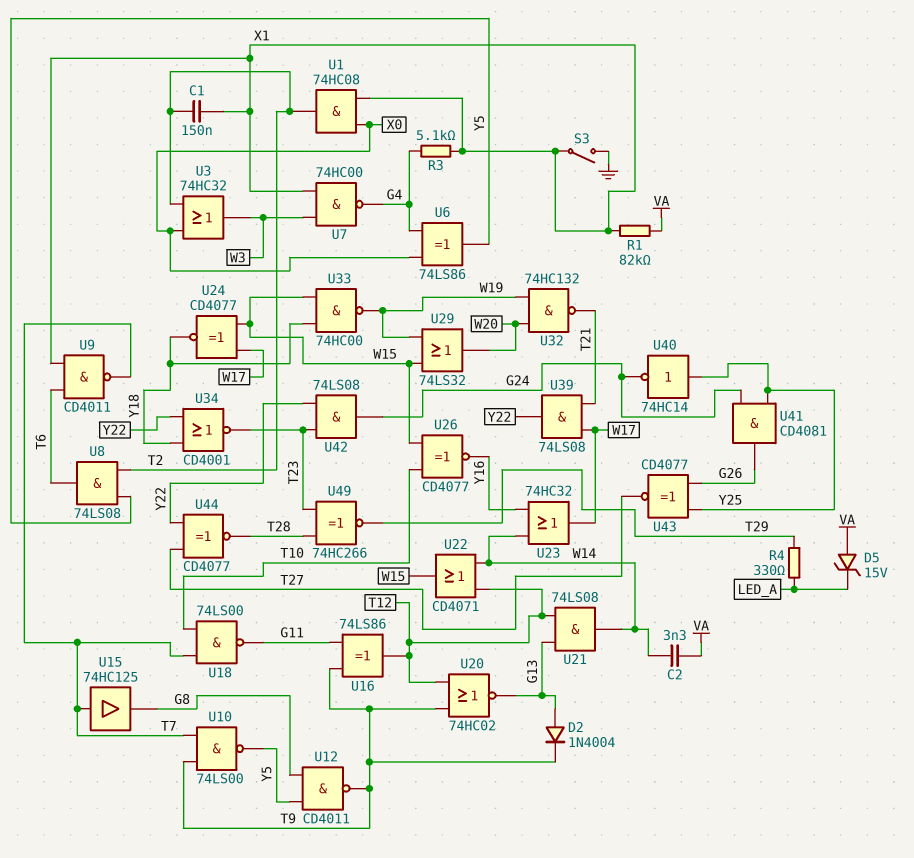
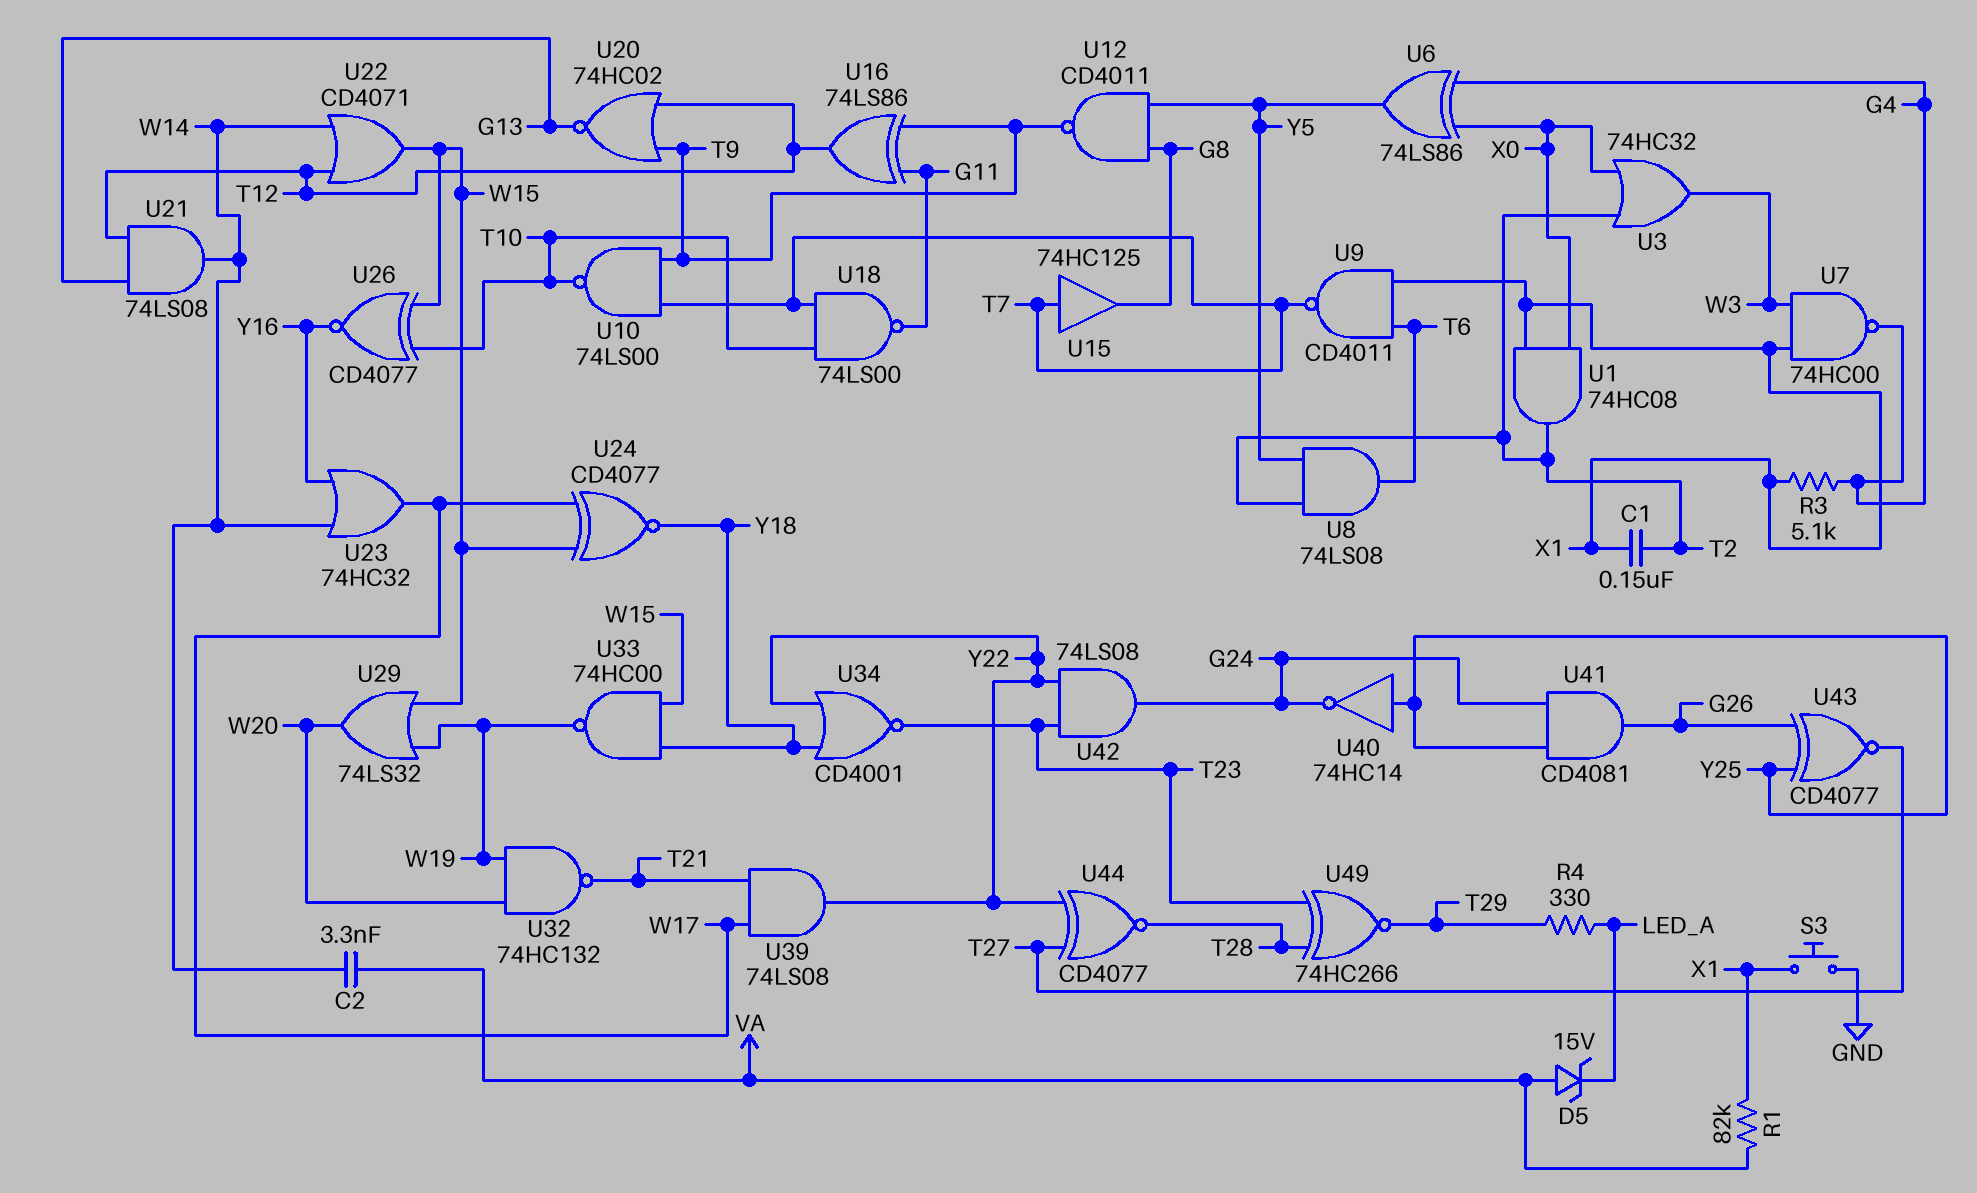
D2: diode 1N4004 (A G13, K T9) -> none
S3: switch (GND, X1) -> button (GND, X1)
U10: NAND 74LS00 (in T7, in T9, out Y5) -> NAND 74LS00 (in T7, in T9, out T10)

